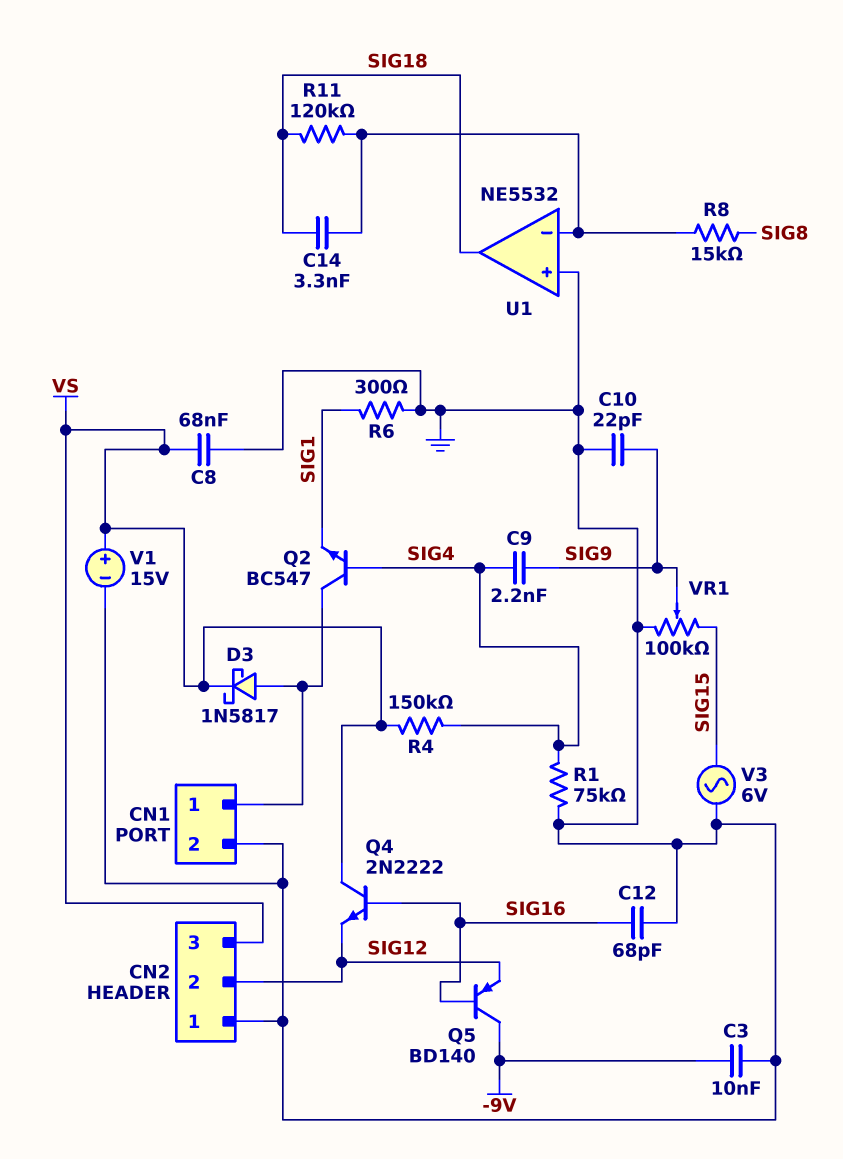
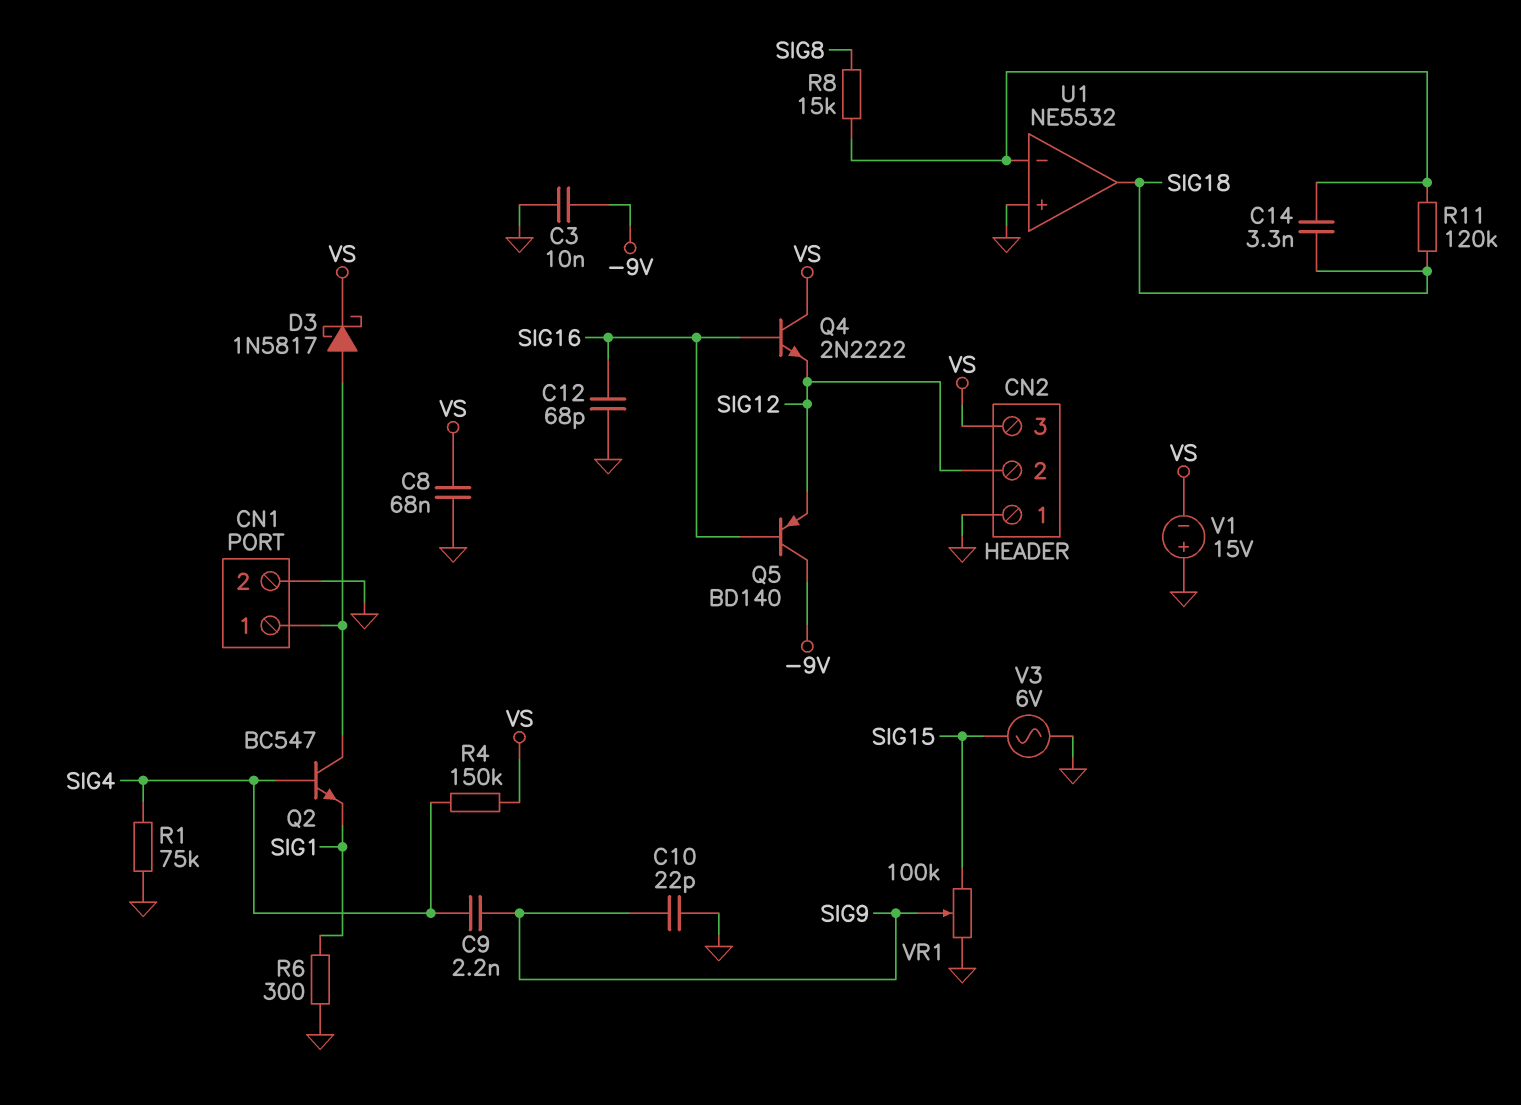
V1: 15V (plus VS, minus GND) -> 15V (plus GND, minus VS)

